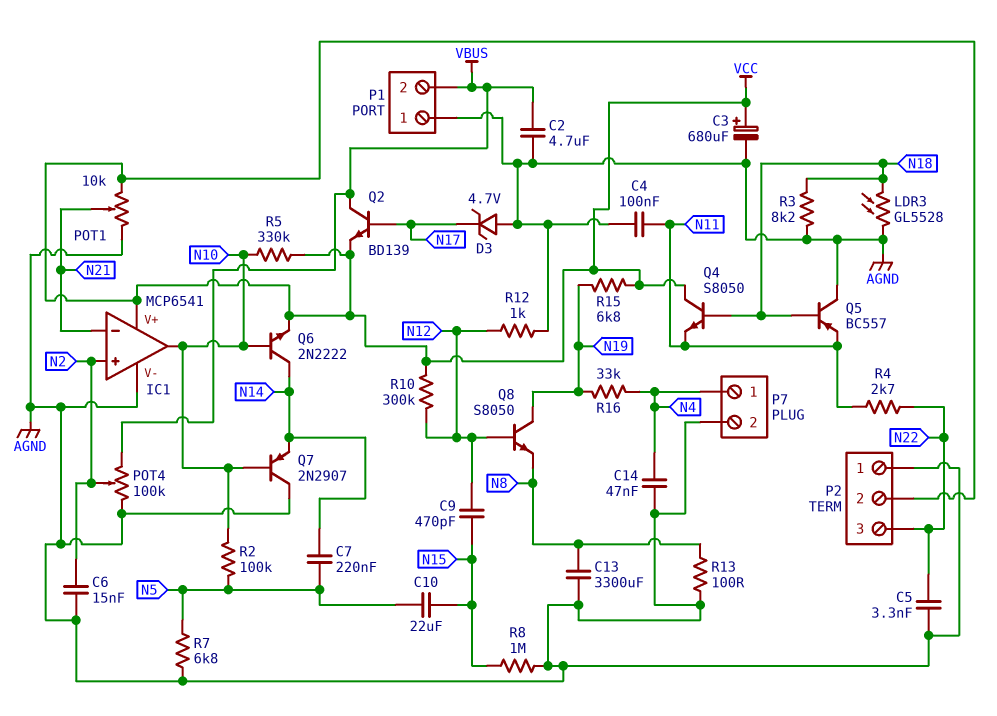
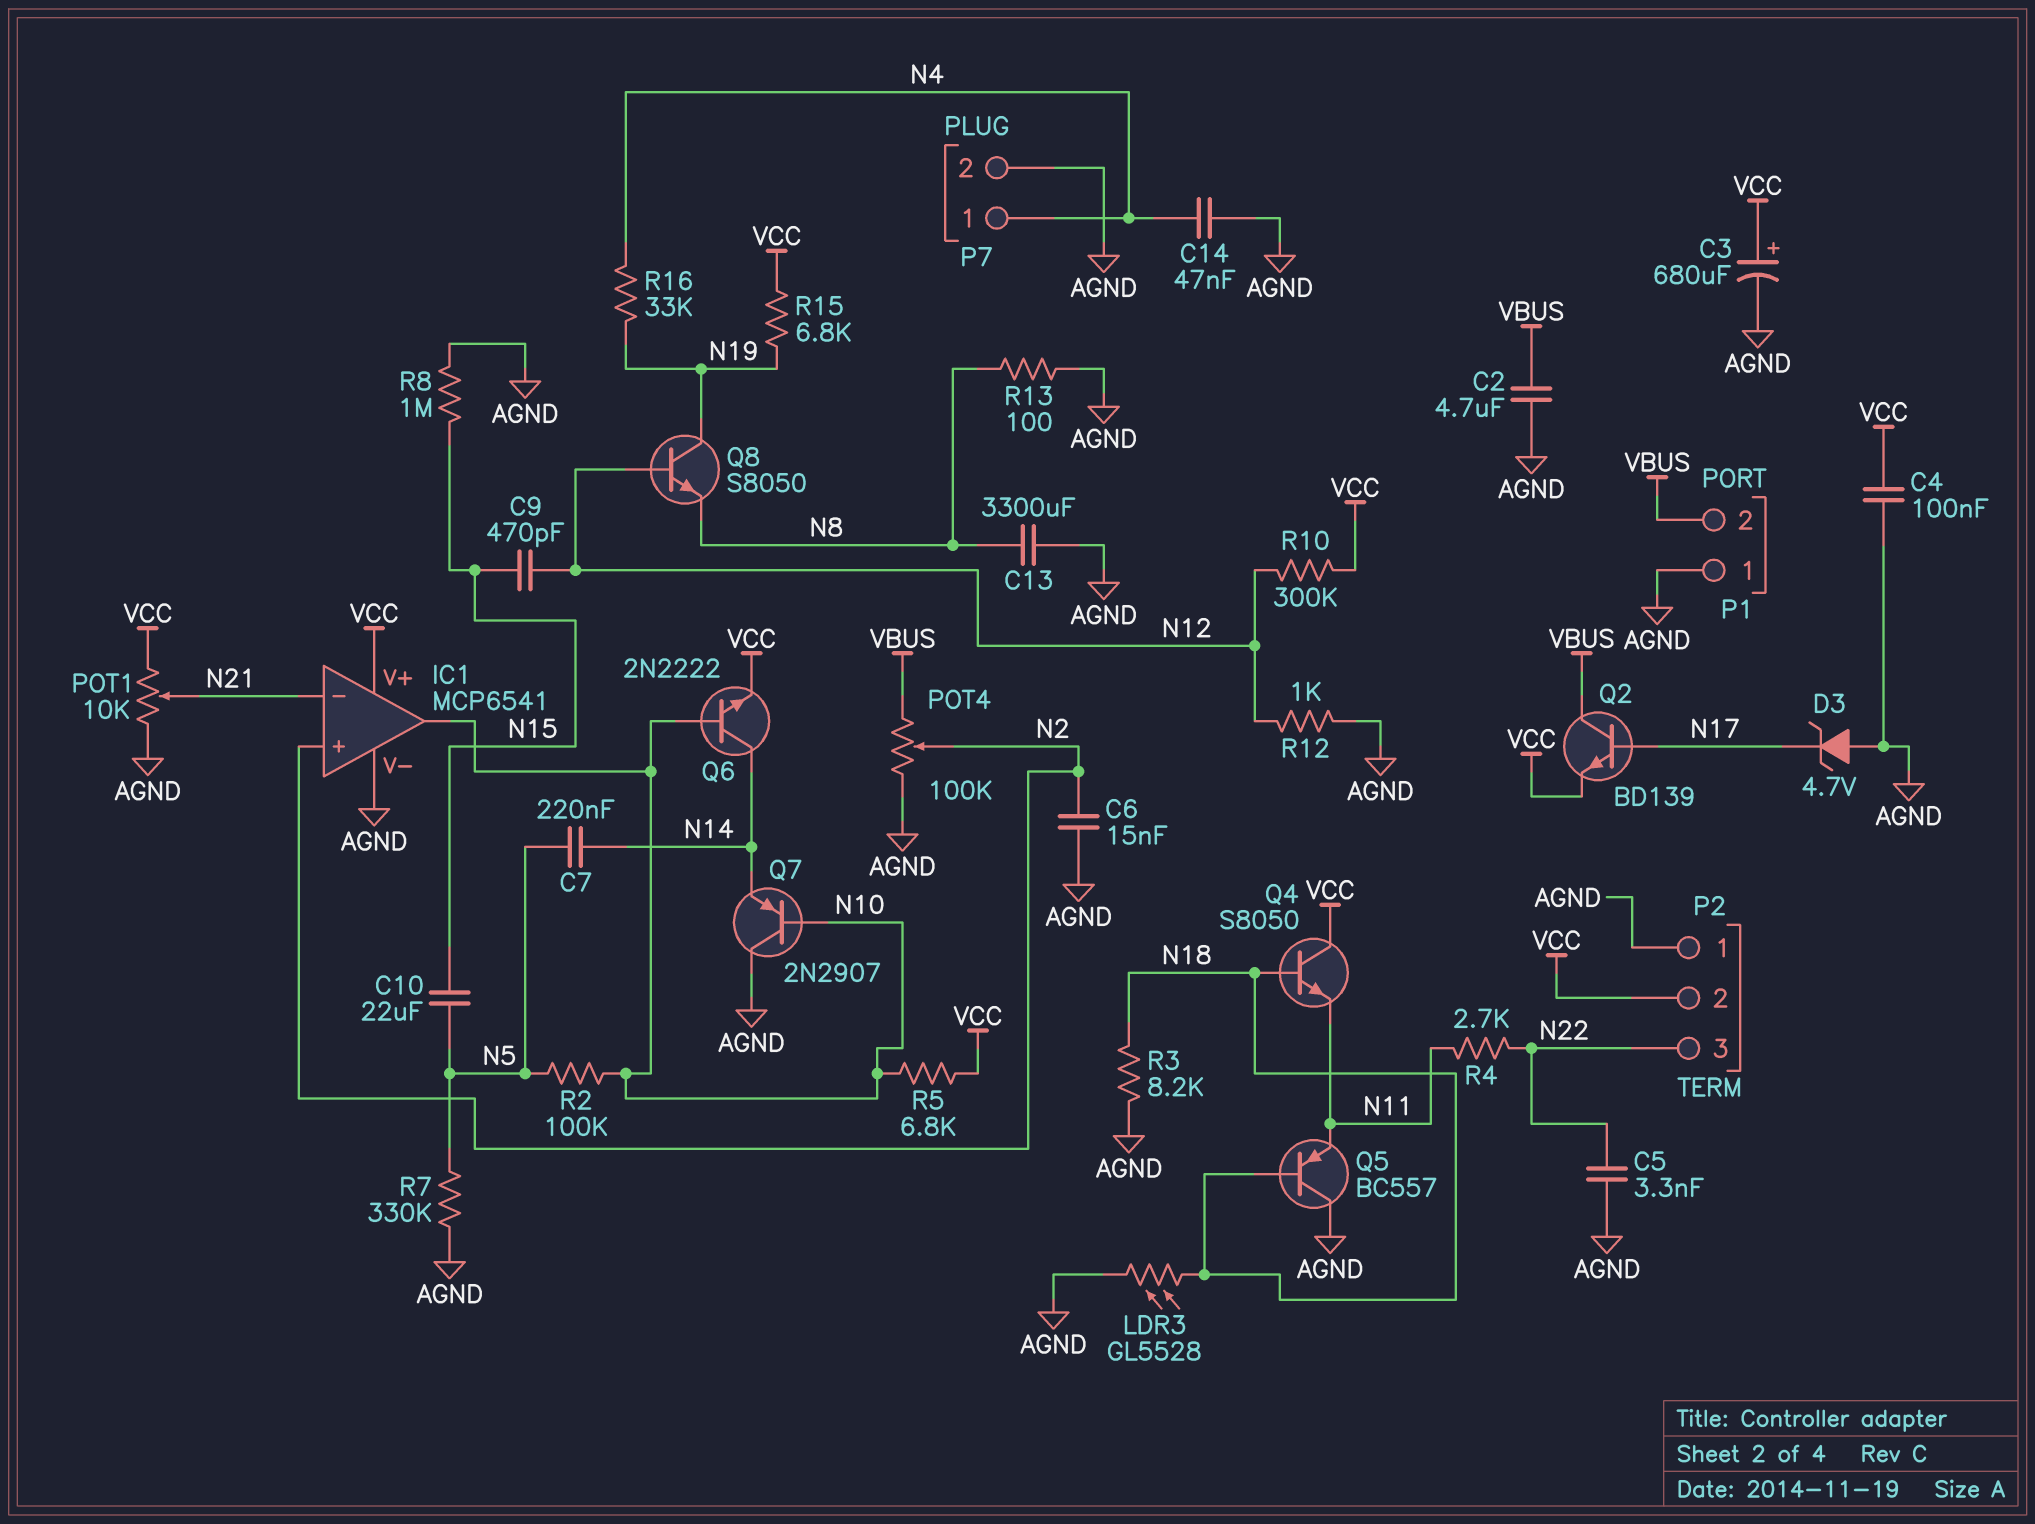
C4: 100nF (AGND, N11) -> 100nF (AGND, VCC)
R5: 330k (N10, VCC) -> 6.8k (N10, VCC)
R7: 6.8k (AGND, N5) -> 330k (AGND, N5)

